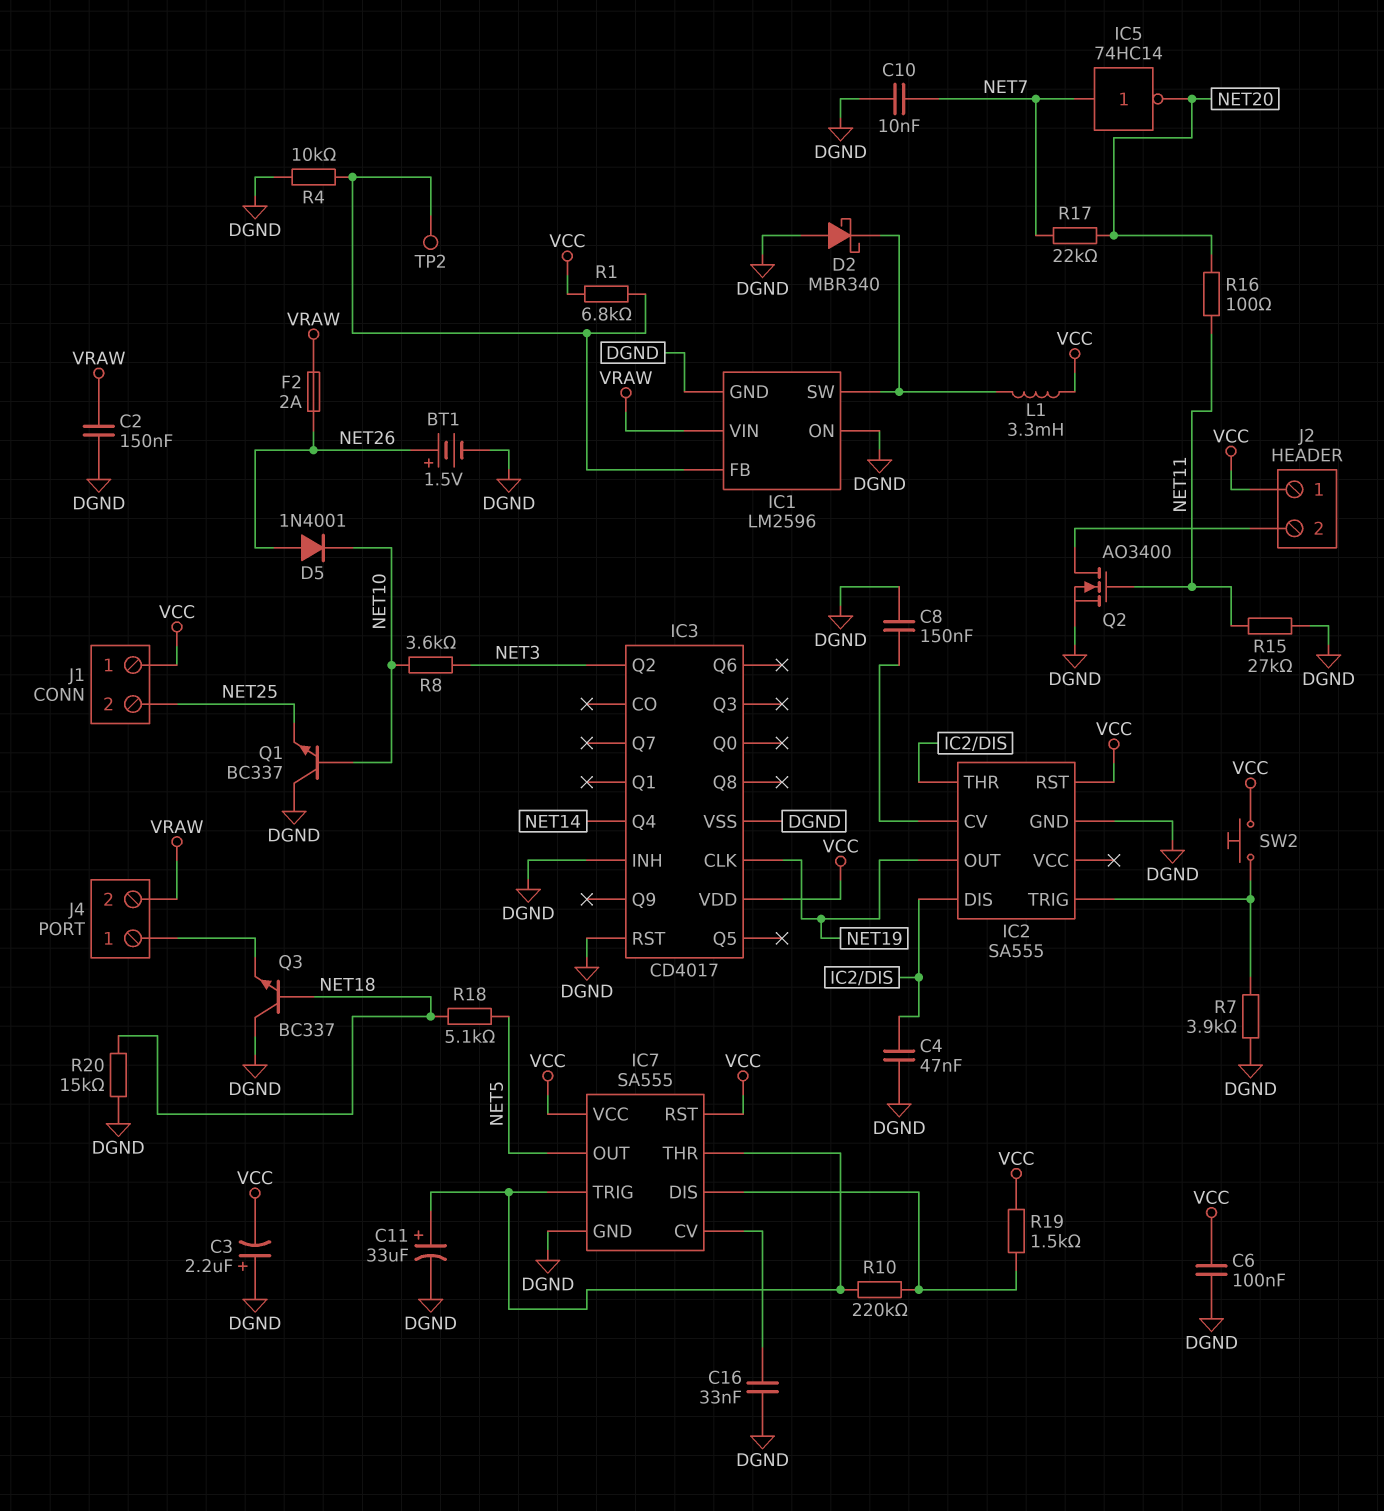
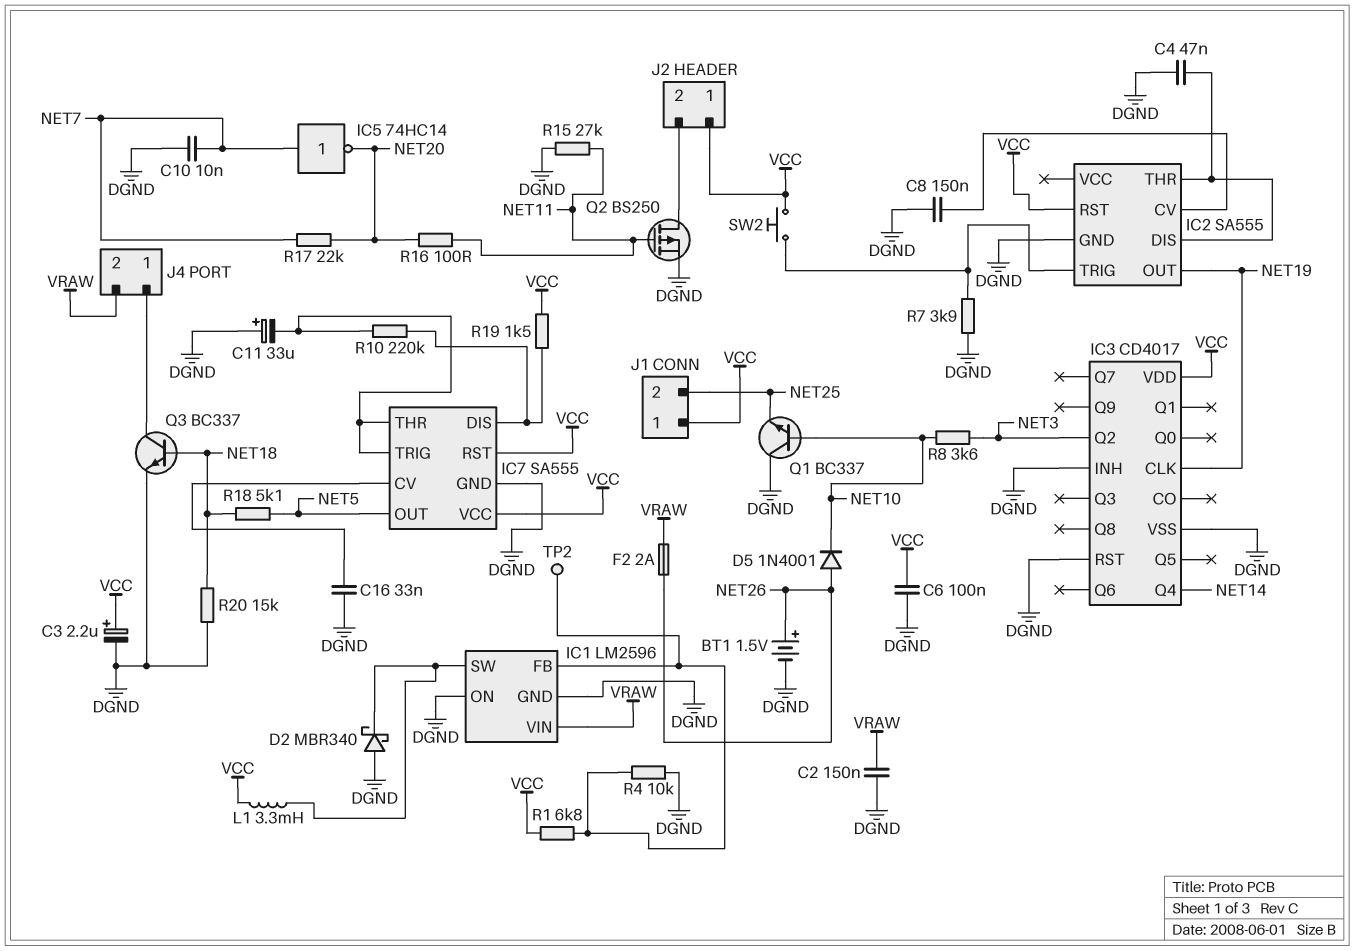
C3: 2.2uF (plus DGND, minus VCC) -> 2.2uF (plus VCC, minus DGND)
C11: 33uF (plus IC7/THR, minus DGND) -> 33uF (plus DGND, minus IC7/THR)
Q2: NMOS AO3400 (G NET11, D J2/2, S DGND) -> PMOS BS250 (G NET11, D J2/2, S DGND)
Q3: NPN BC337 (B NET18, C DGND, E J4/1) -> NPN BC337 (B NET18, C J4/1, E DGND)

